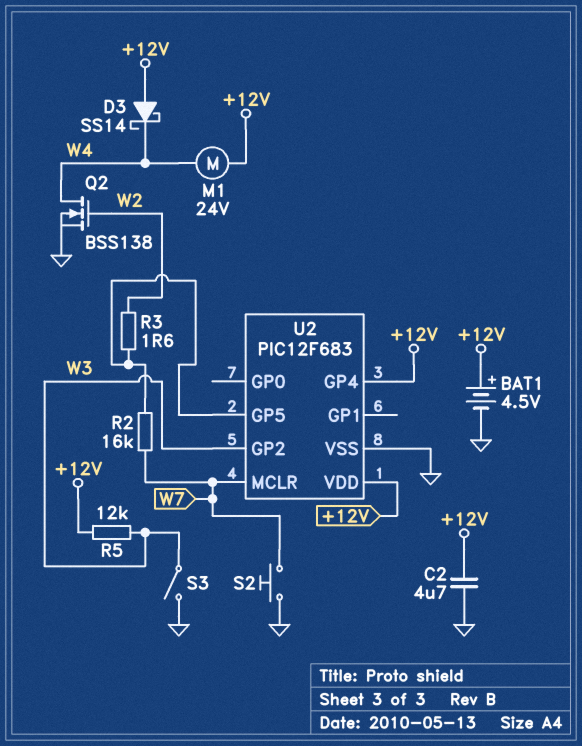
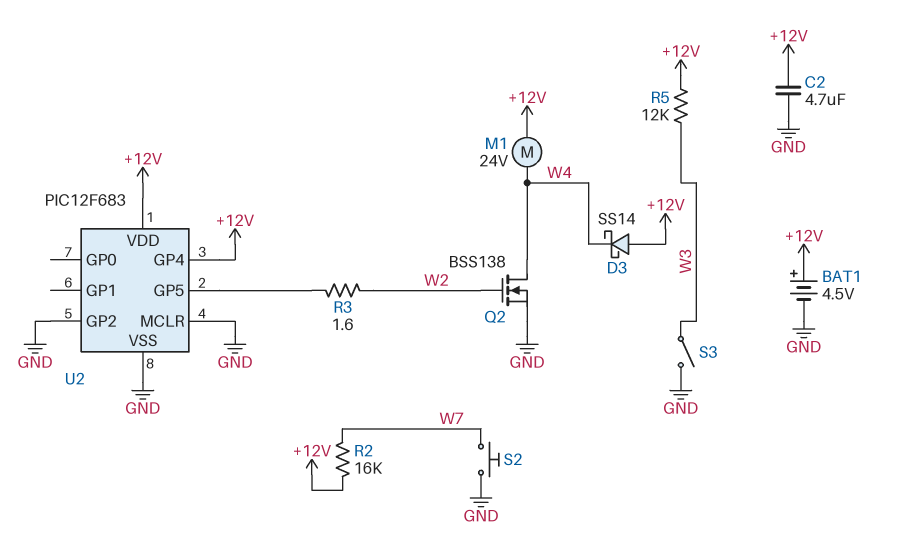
R2: 16k (U2/GP5, W7) -> 16k (+12V, W7)
U2 pin GP2: W3 -> GND
U2 pin MCLR: W7 -> GND

